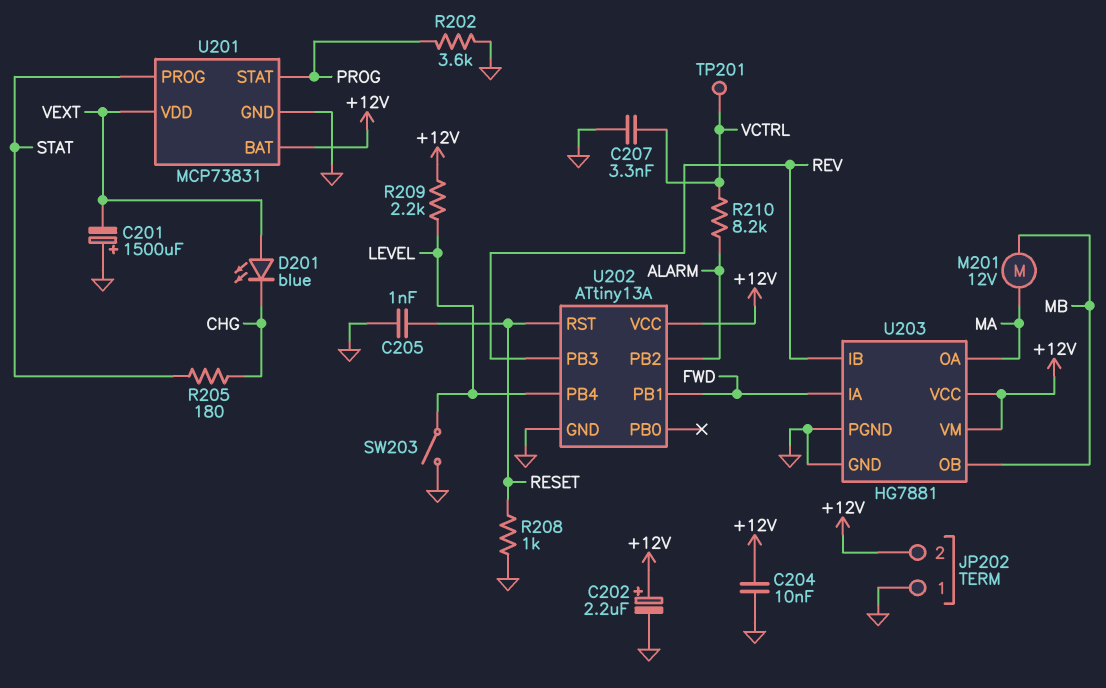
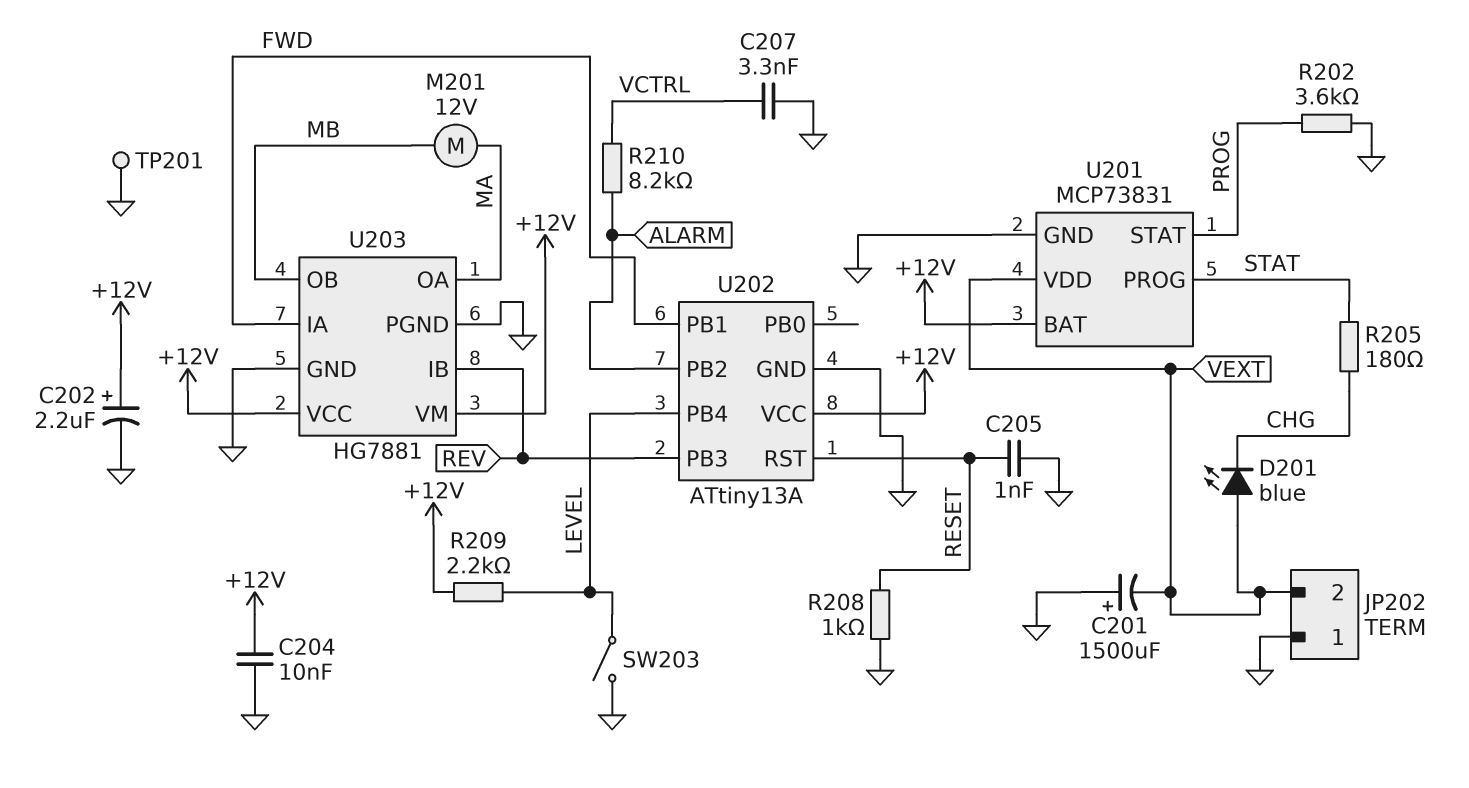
JP202 pin 2: +12V -> VEXT
TP201: test point (VCTRL) -> test point (GND)

